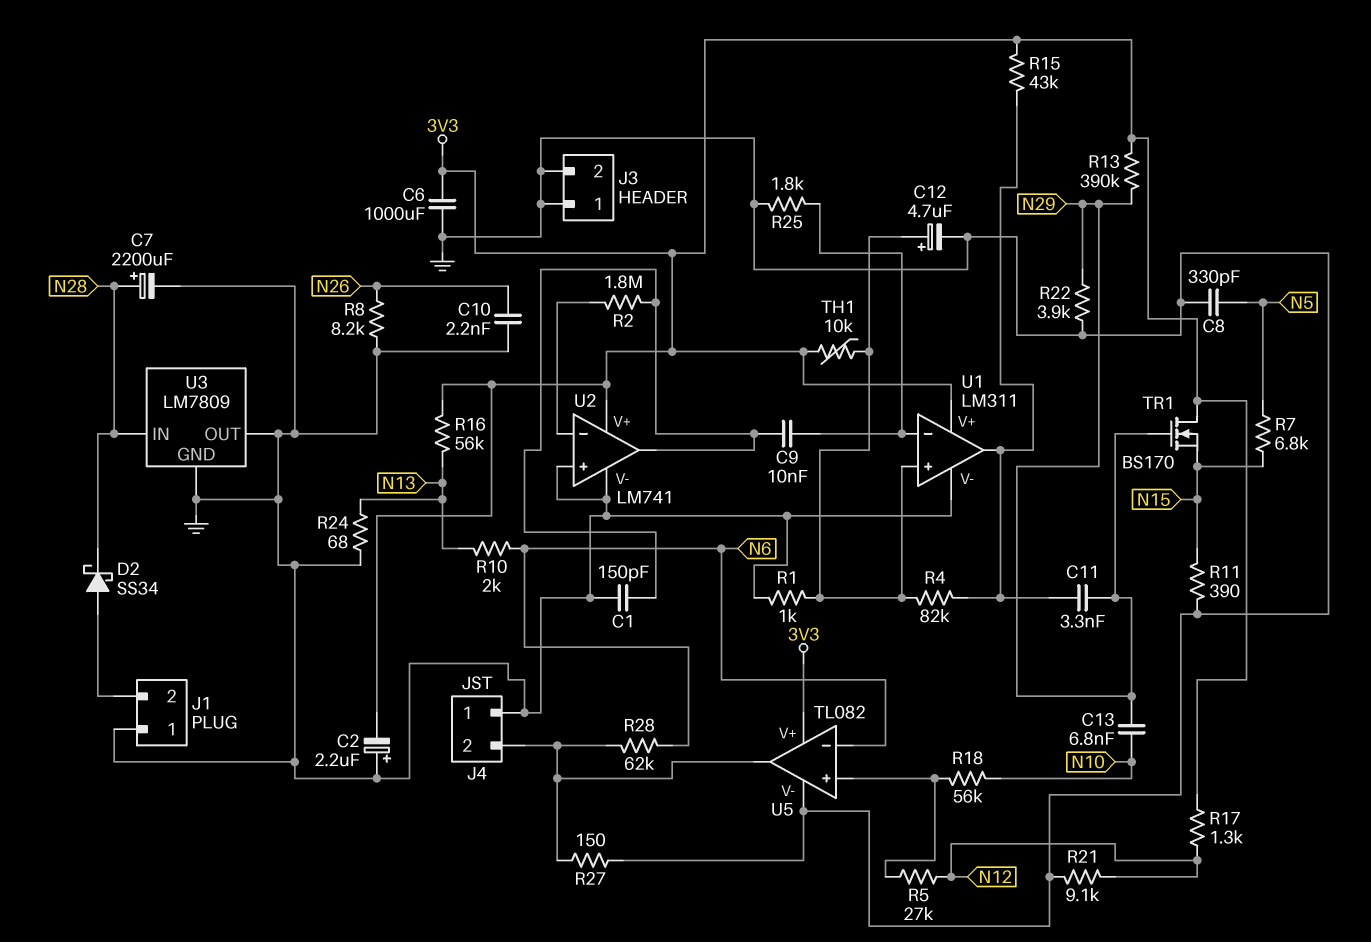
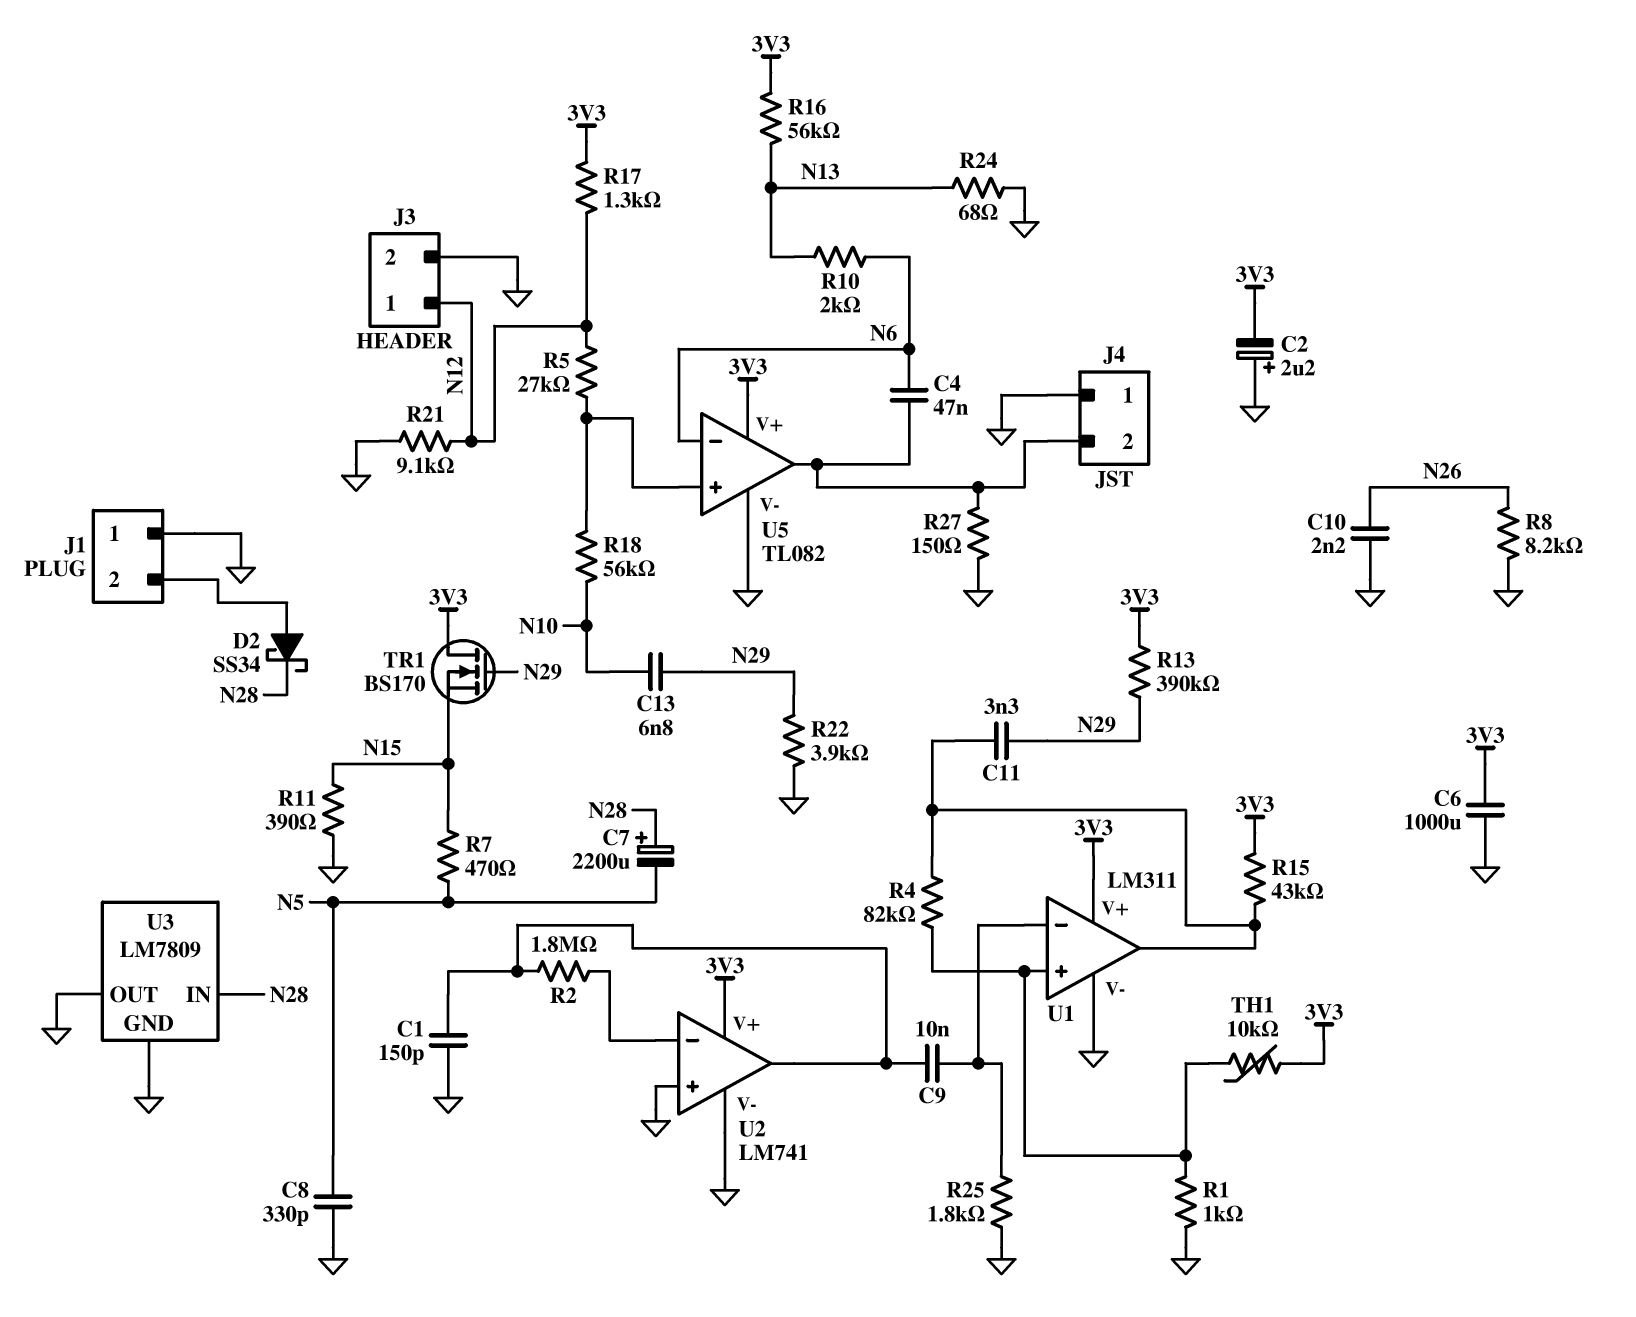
C4: none -> 47nF (J4/2, N6)
C7: 2200uF (plus N28, minus GND) -> 2200uF (plus N28, minus N5)
C12: 4.7uF (plus U1/in+, minus GND) -> none
J3 pin 1: GND -> N12
R7: 6.8k (N5, N15) -> 470 (N5, N15)
R28: 62k (J4/2, N6) -> none

